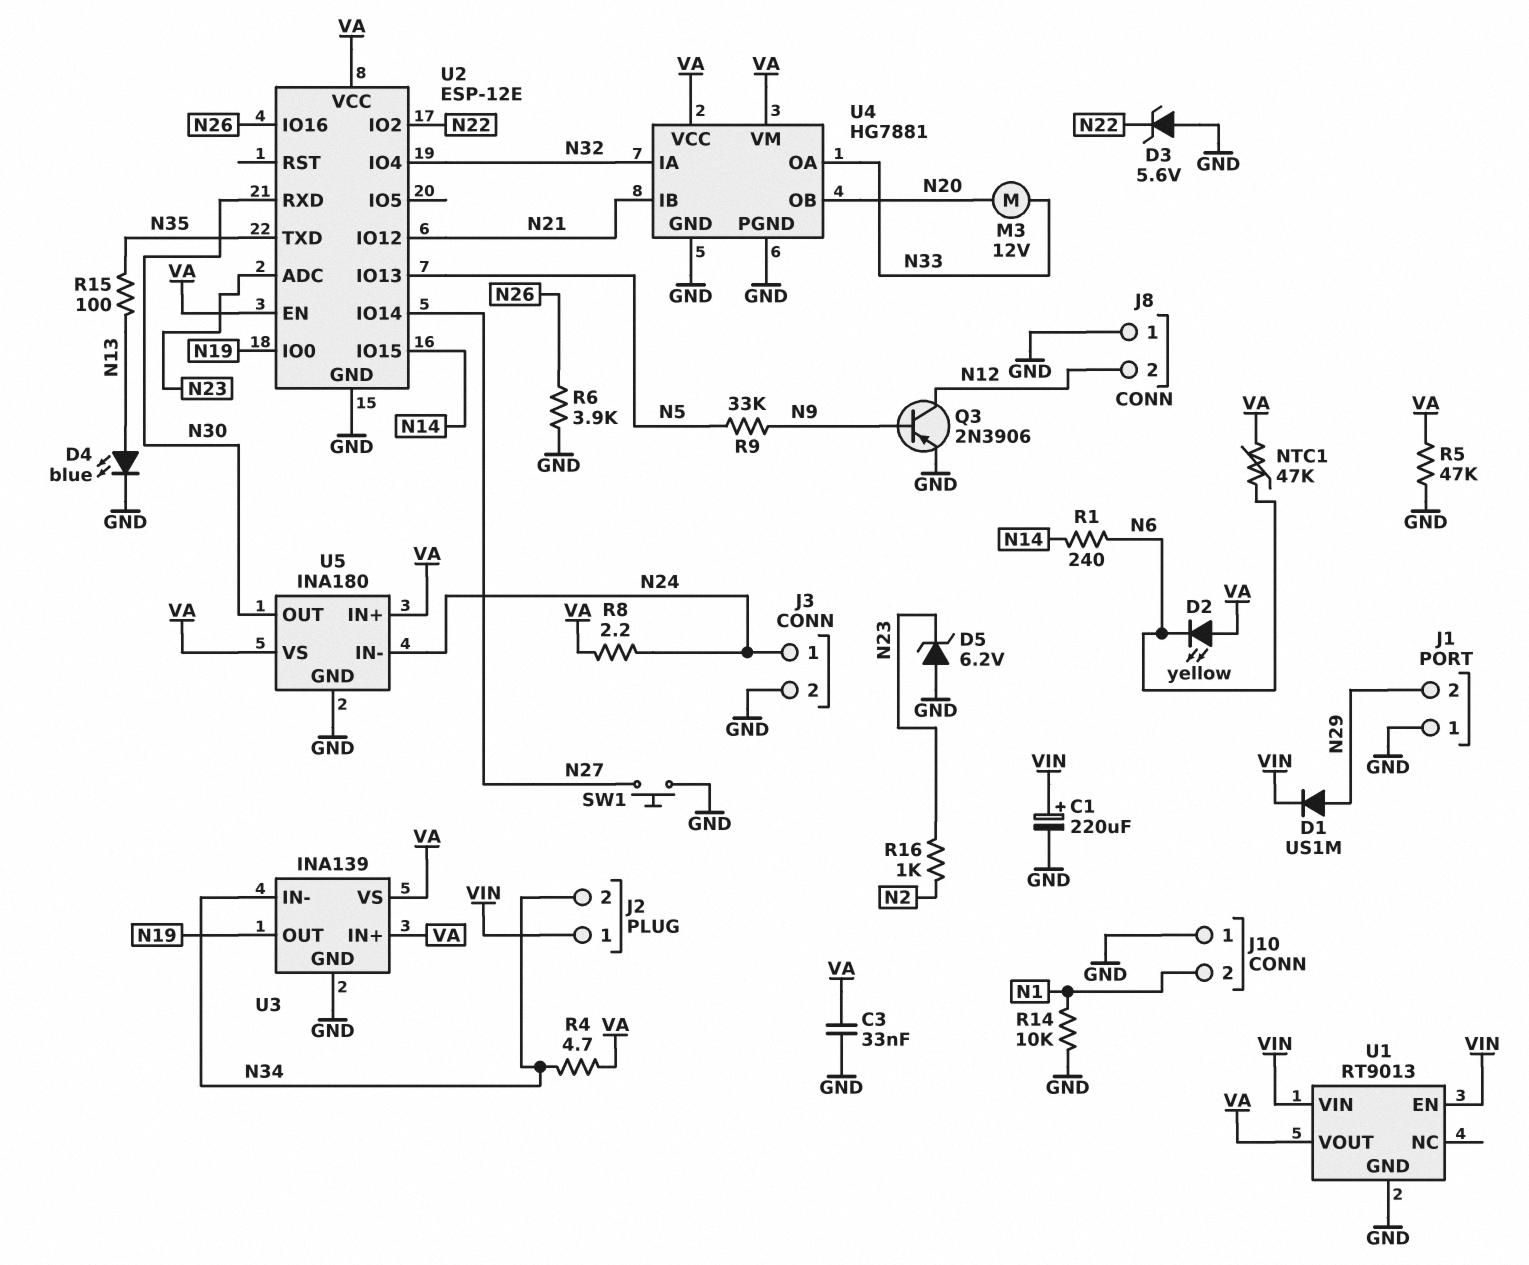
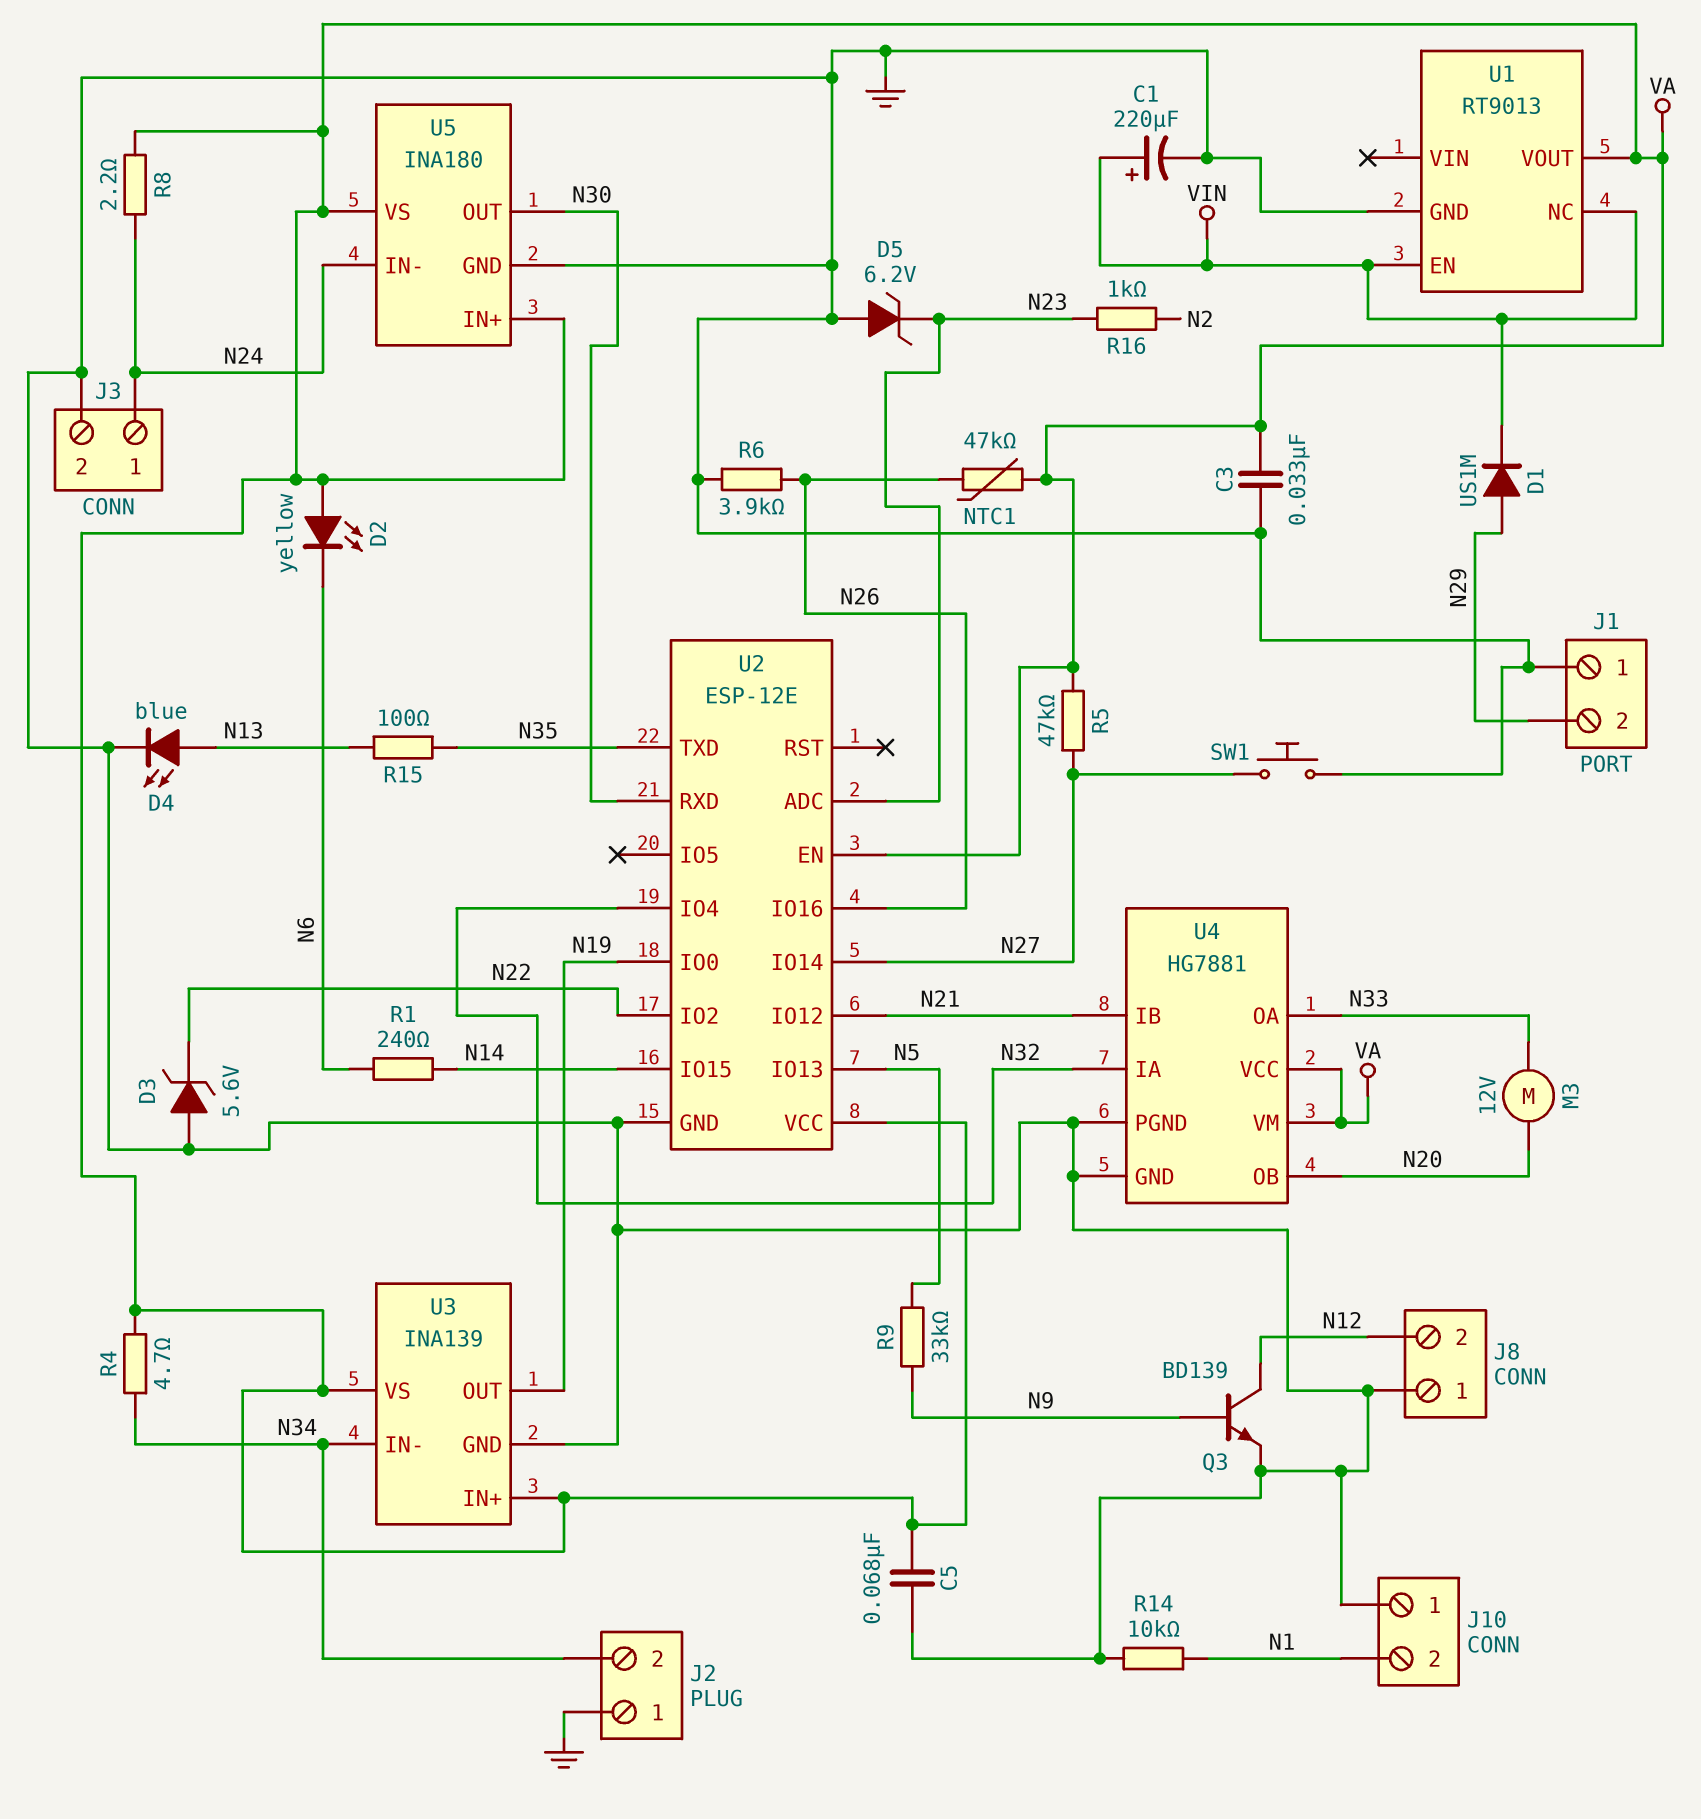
C5: none -> 68nF (GND, VA)
J2 pin 1: VIN -> GND
NTC1: 47k (N6, VA) -> 47k (N26, VA)
Q3: PNP 2N3906 (B N9, C N12, E GND) -> NPN BD139 (B N9, C N12, E GND)
R5: 47k (GND, VA) -> 47k (N27, VA)
U1 pin NC: none -> VIN
U1 pin VIN: VIN -> none

